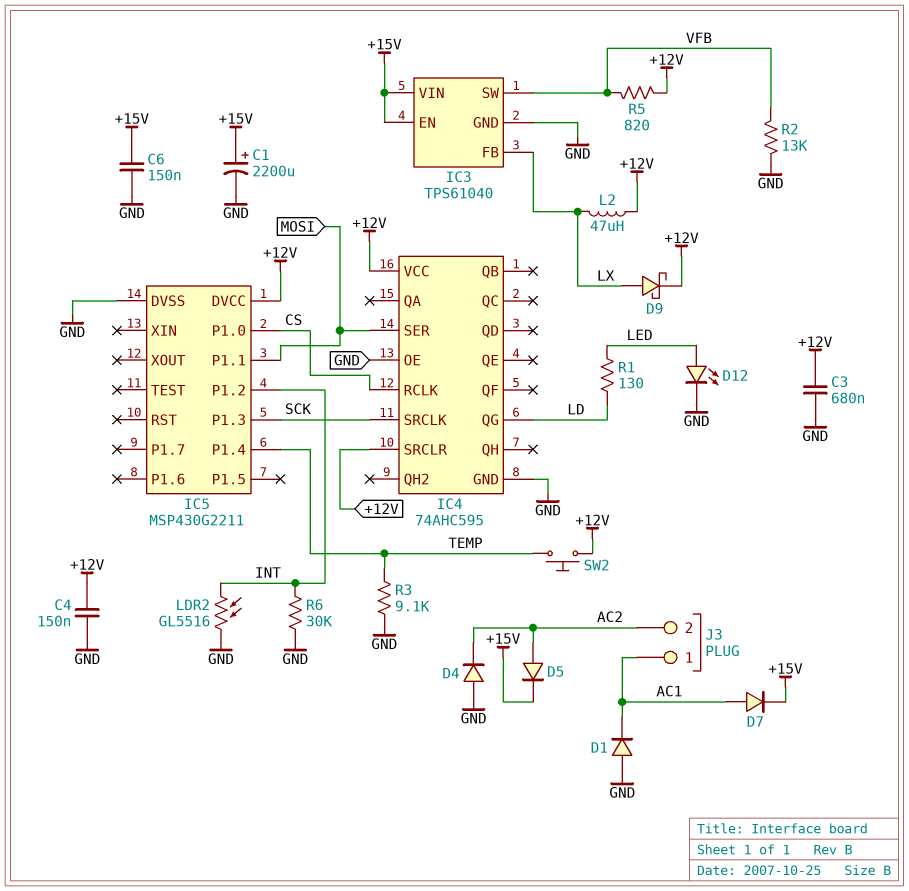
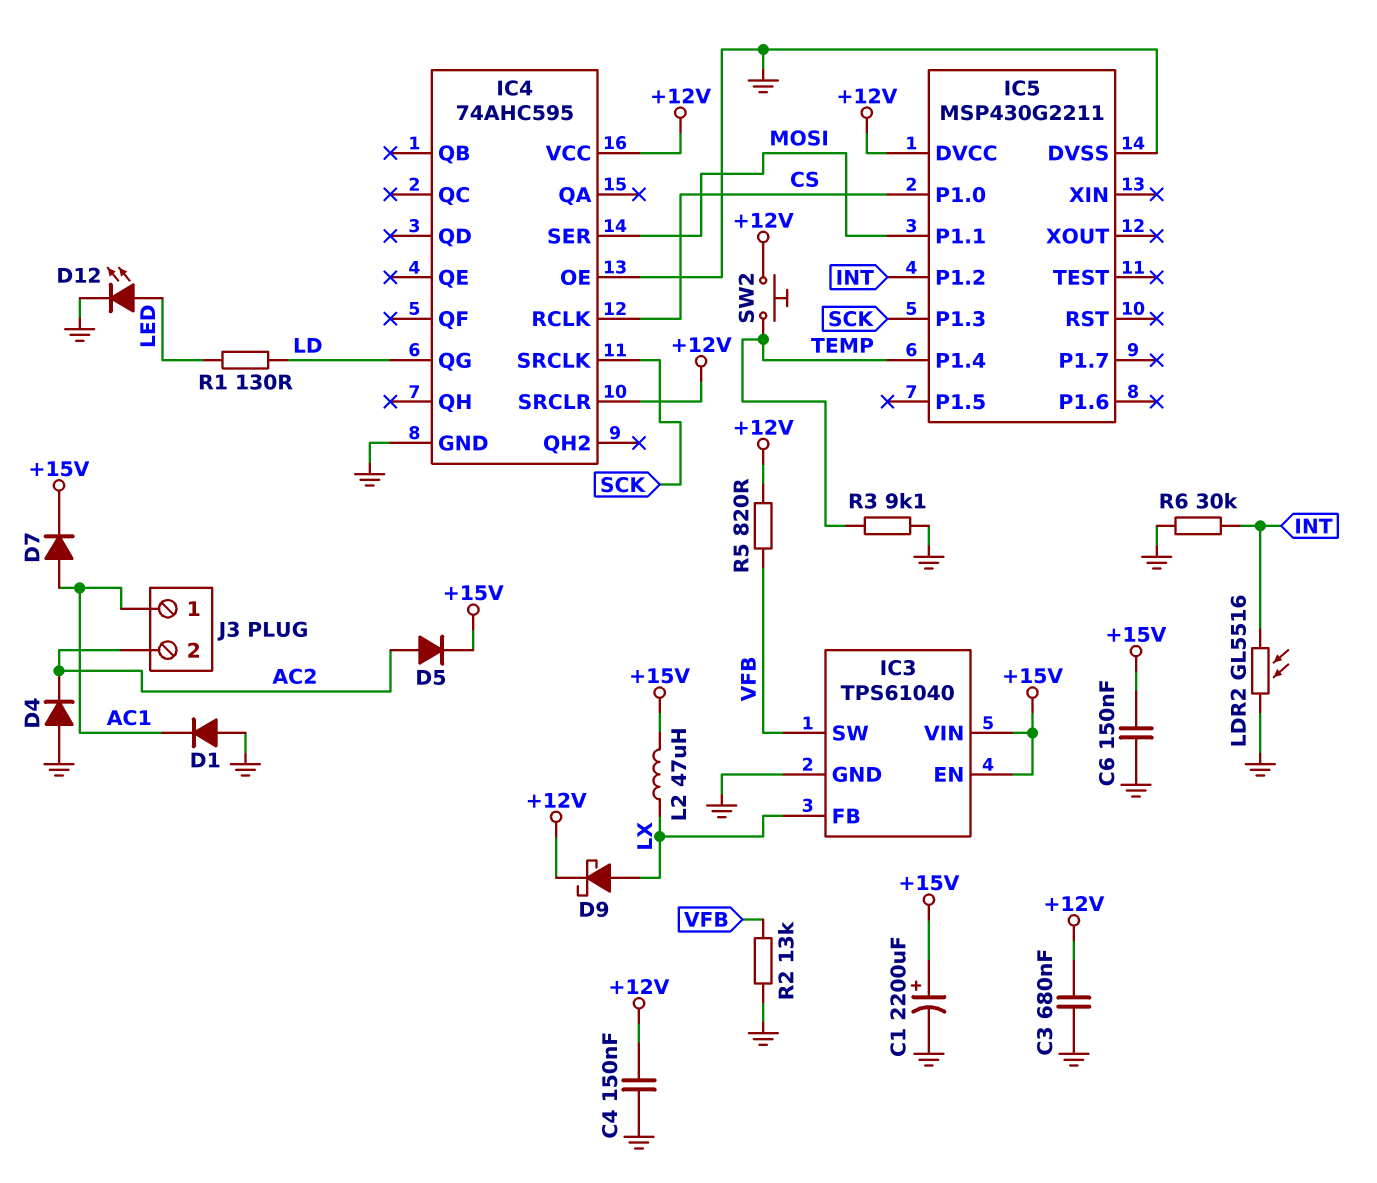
L2: 47uH (+12V, LX) -> 47uH (+15V, LX)

